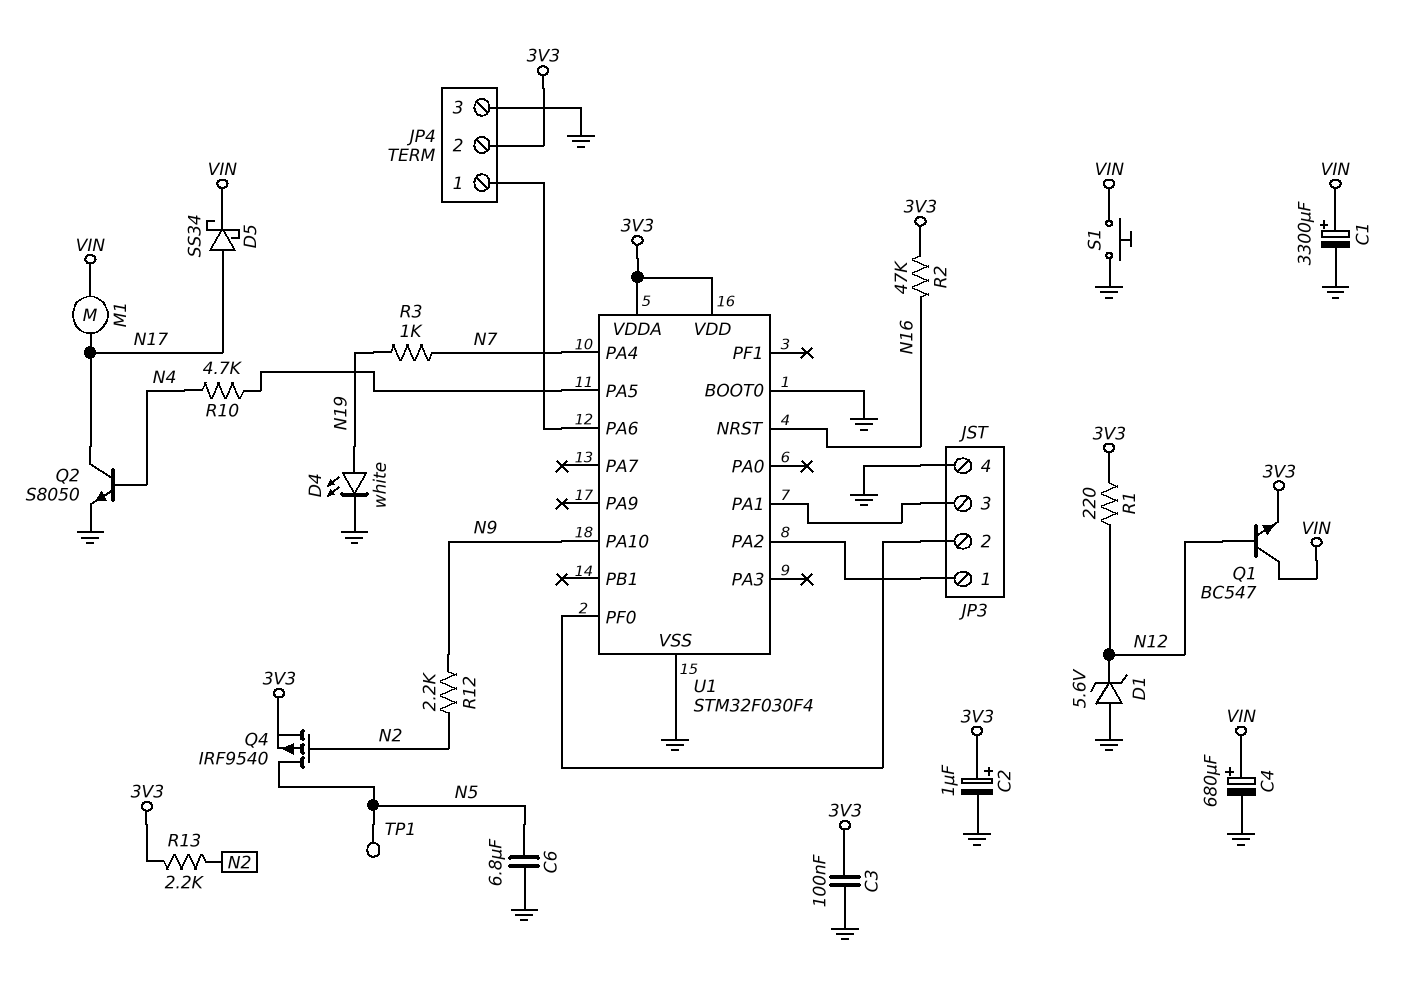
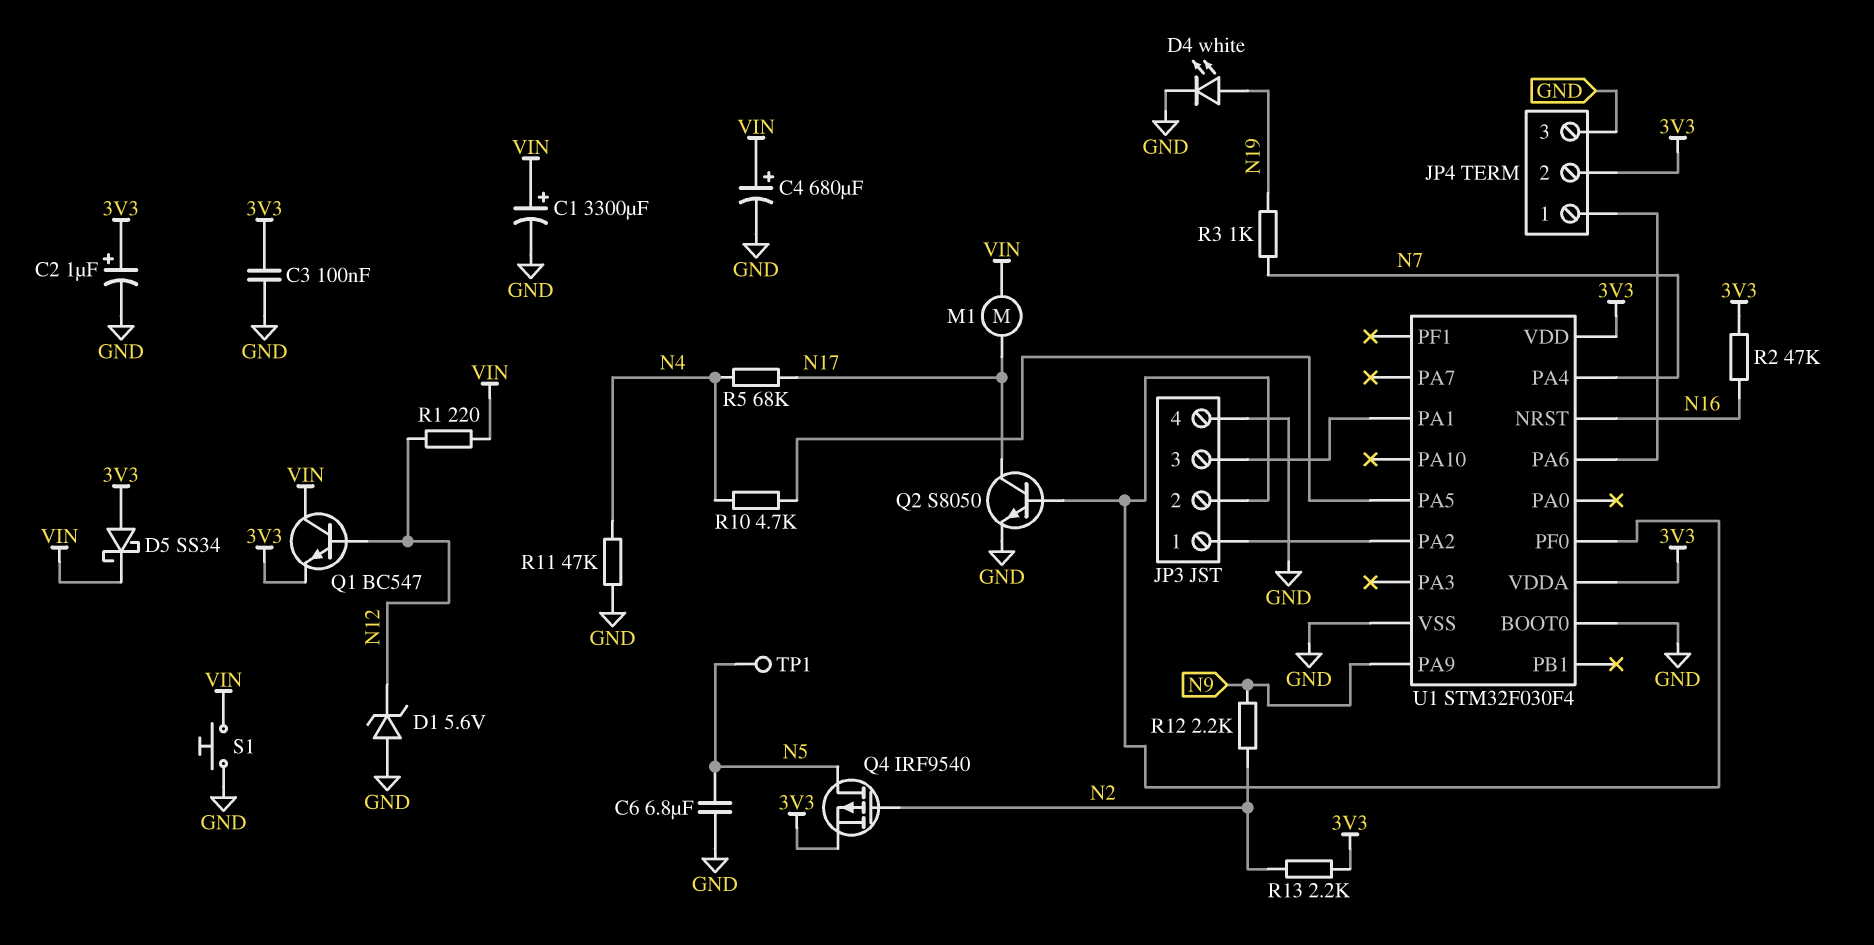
D5: schottky SS34 (A N17, K VIN) -> schottky SS34 (A 3V3, K VIN)
Q2: NPN S8050 (B N4, C N17, E GND) -> NPN S8050 (B JP3/2, C N17, E GND)
R1: 220 (3V3, N12) -> 220 (N12, VIN)
R5: none -> 68k (N4, N17)
R11: none -> 47k (GND, N4)
U1 pin PA9: none -> N9
U1 pin PA10: N9 -> none

